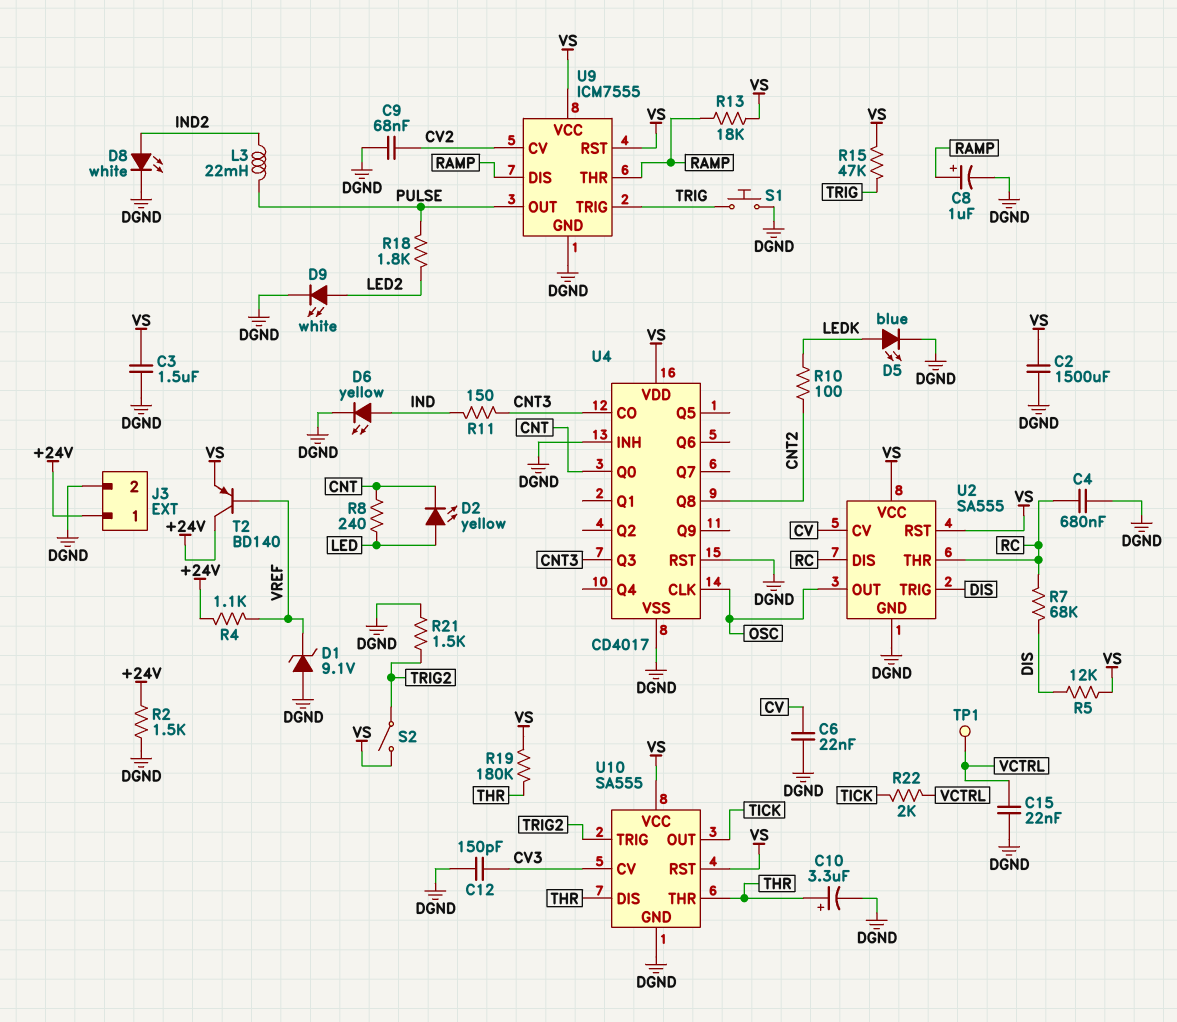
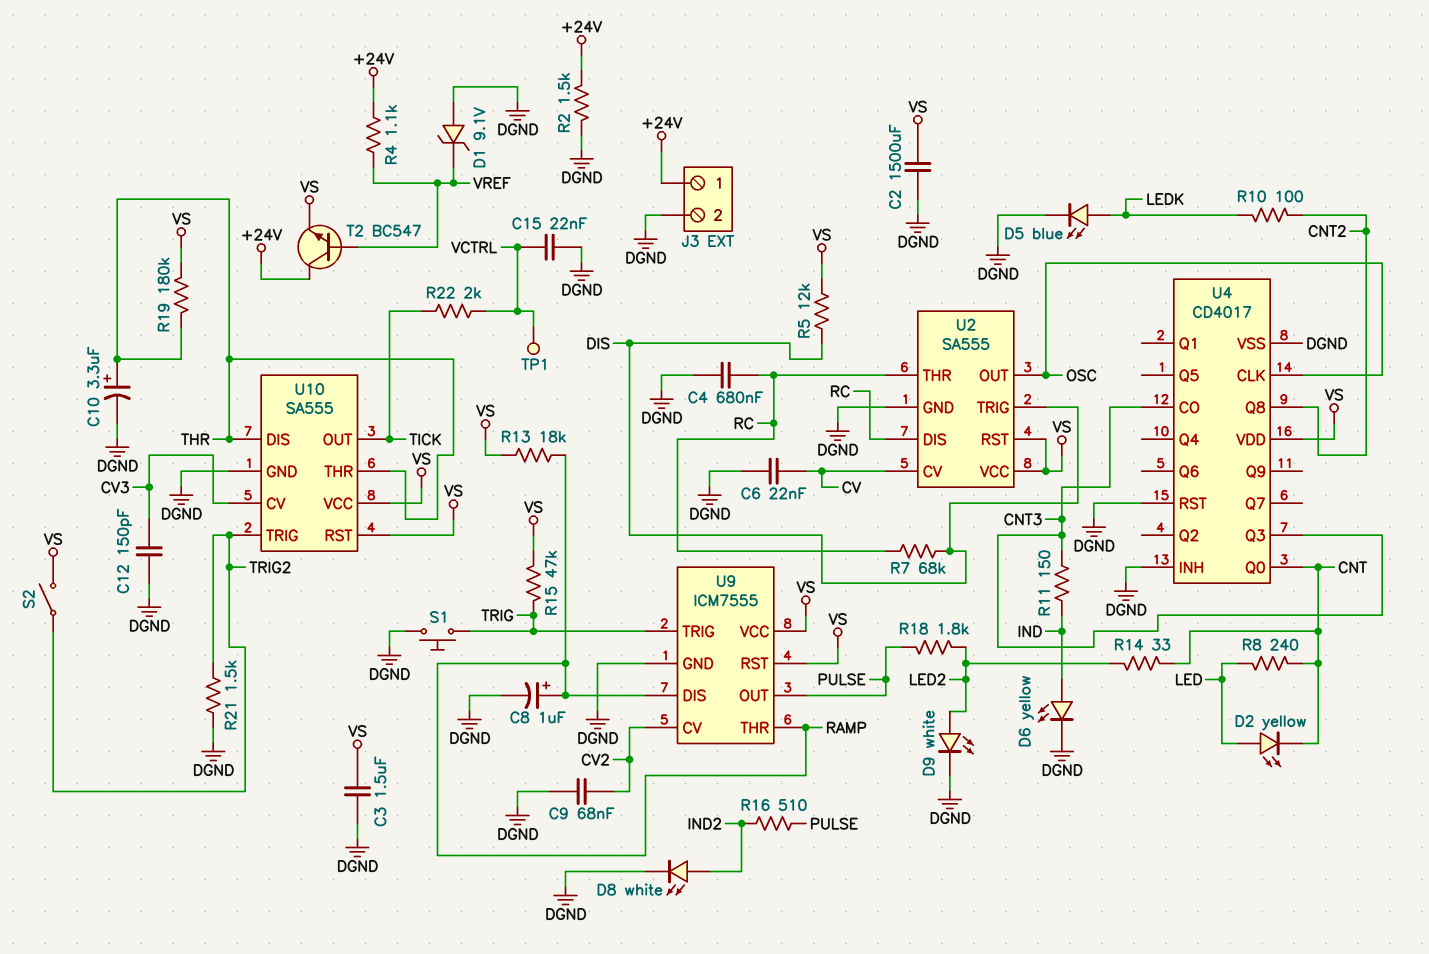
L3: 22mH (IND2, PULSE) -> none
R14: none -> 33 (CNT, LED2)
R16: none -> 510 (IND2, PULSE)
T2: PNP BD140 (B VREF, C +24V, E VS) -> NPN BC547 (B VREF, C +24V, E VS)

